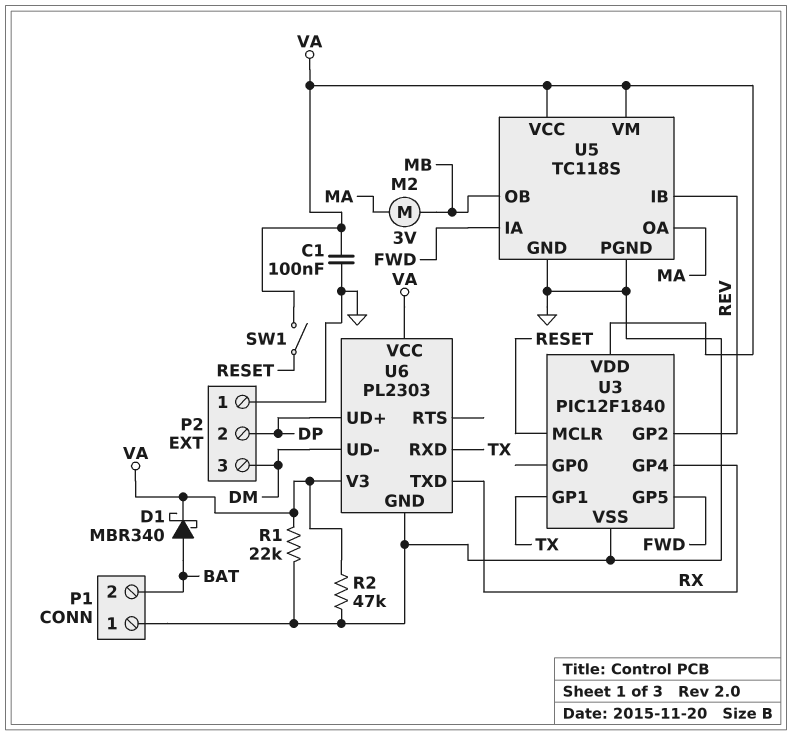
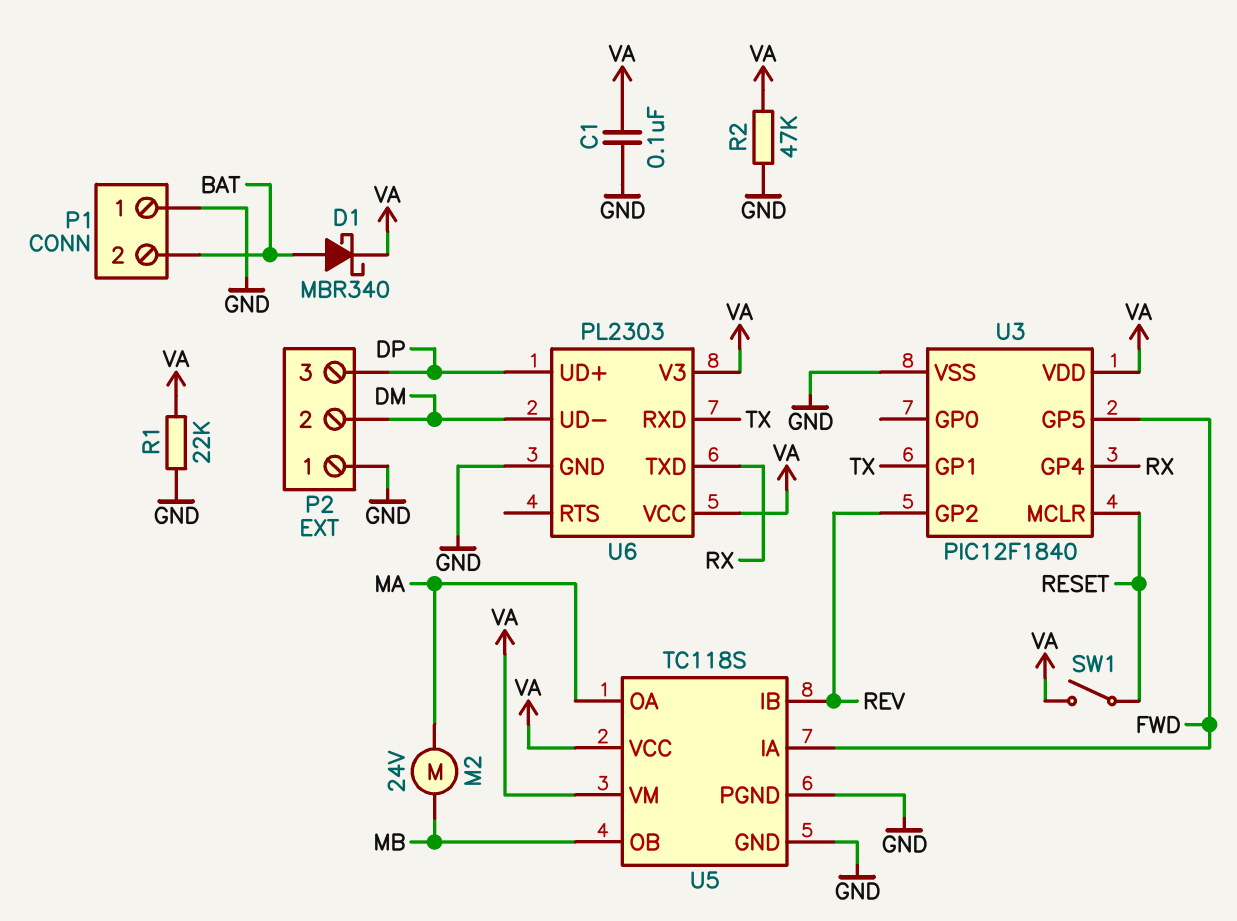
M2: motor 3V (MA, MB) -> motor 24V (MA, MB)
P2 pin 2: DP -> DM
P2 pin 3: DM -> DP

